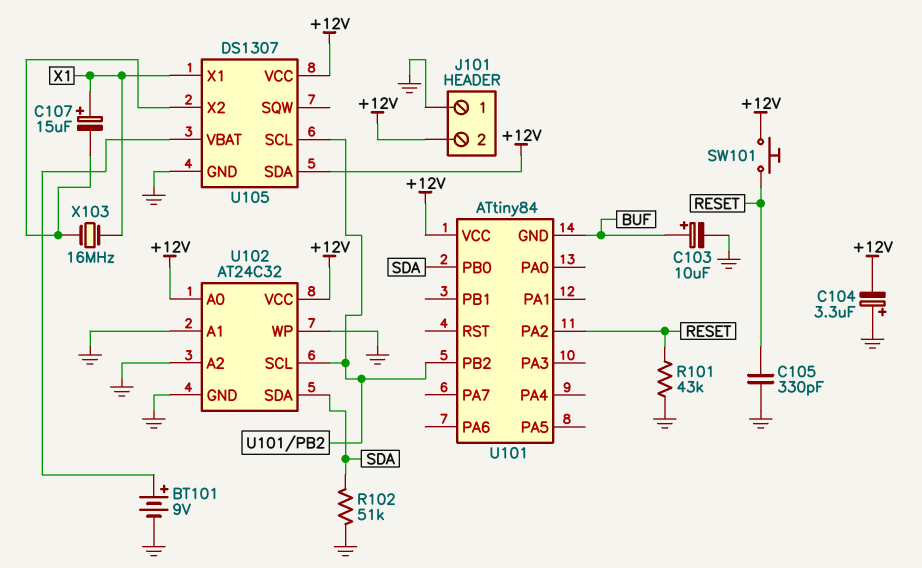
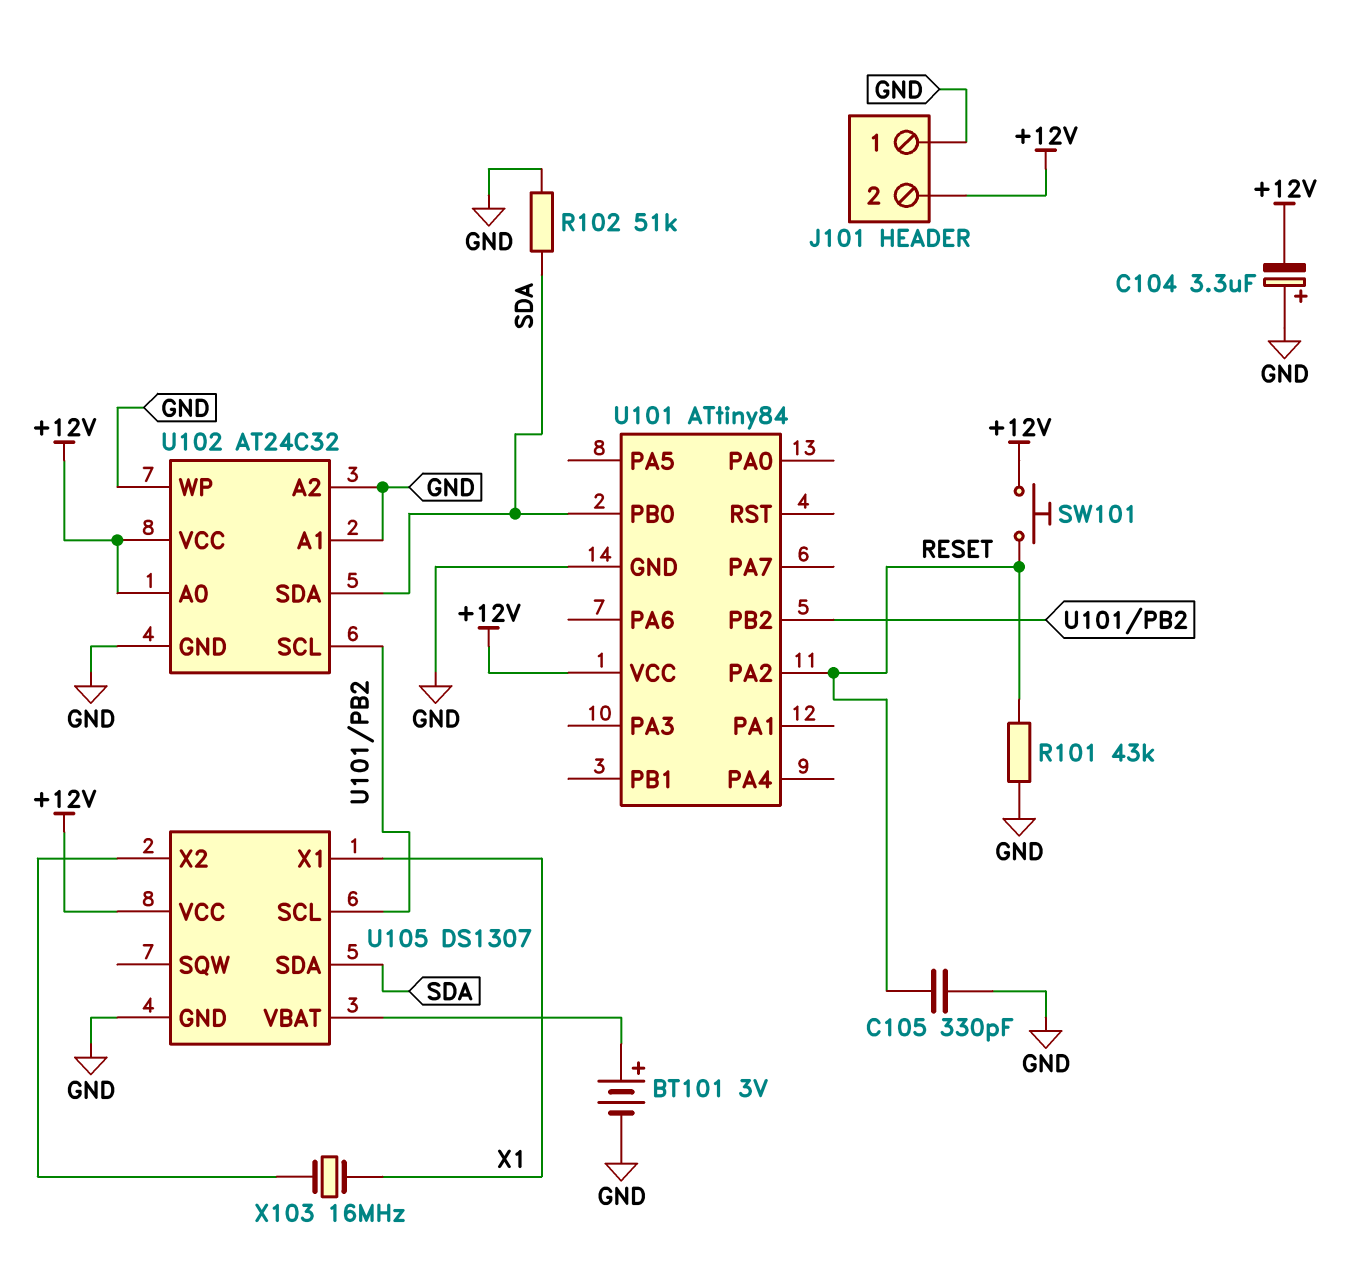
BT101: 9V (plus U105/VBAT, minus GND) -> 3V (plus U105/VBAT, minus GND)
C103: 10uF (plus BUF, minus GND) -> none
C107: 15uF (plus X1, minus U105/X2) -> none
U101 pin GND: BUF -> GND
U105 pin SDA: +12V -> SDA

